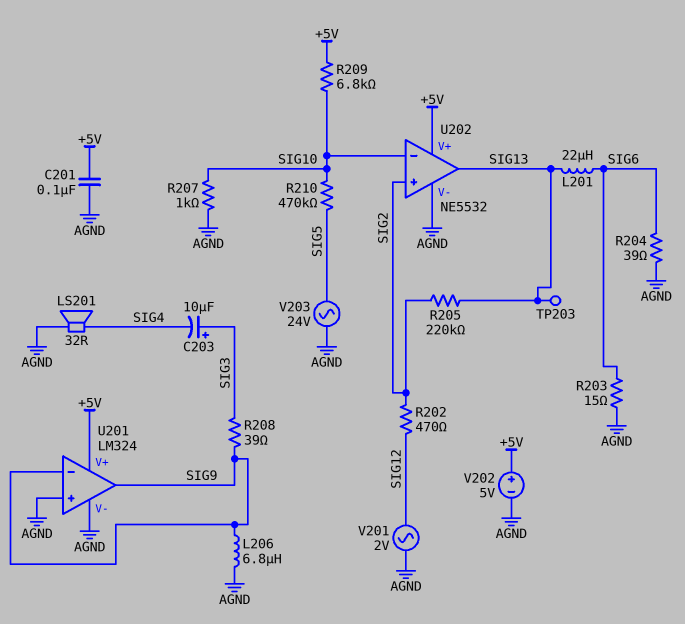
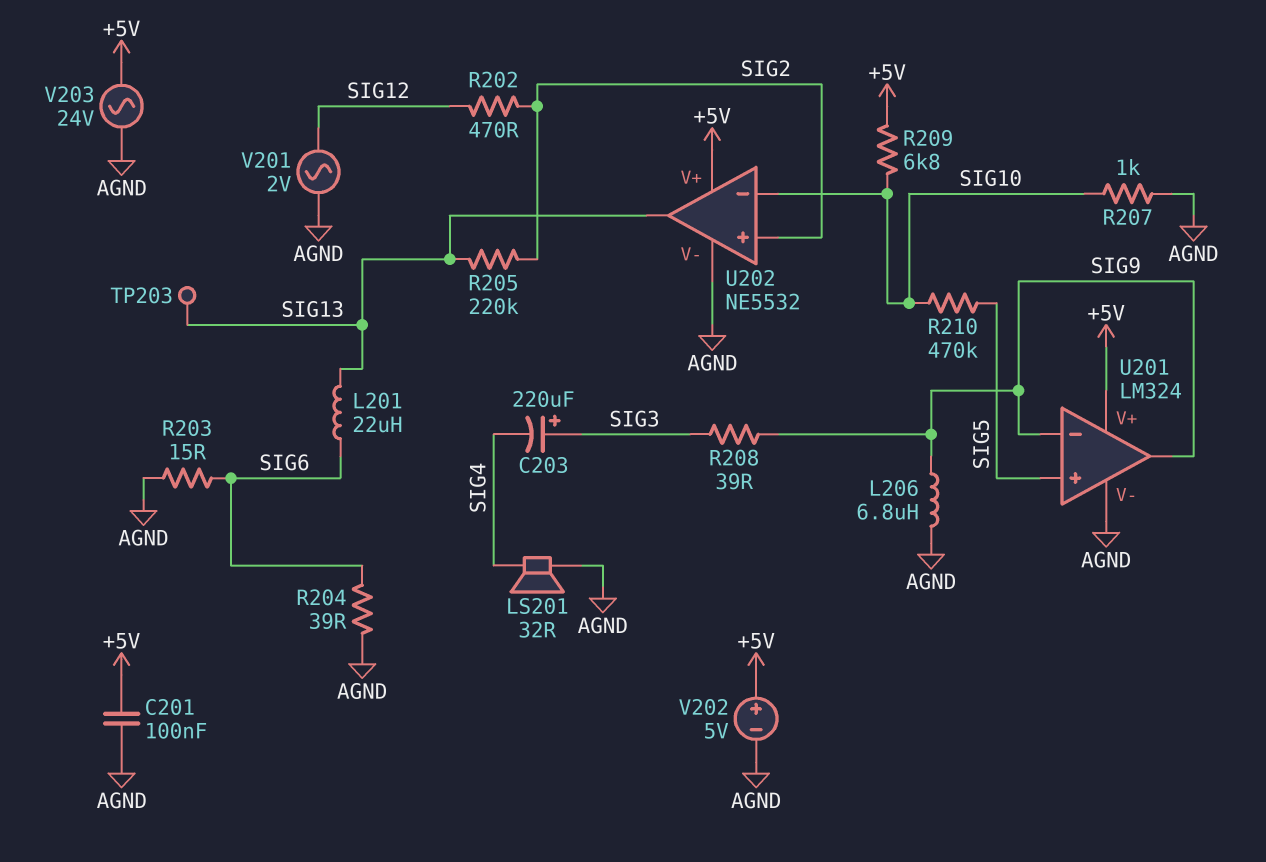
C203: 10uF (plus SIG3, minus SIG4) -> 220uF (plus SIG3, minus SIG4)
U201 pin in+: AGND -> SIG5
V203: AC 24V (AGND, SIG5) -> AC 24V (+5V, AGND)

